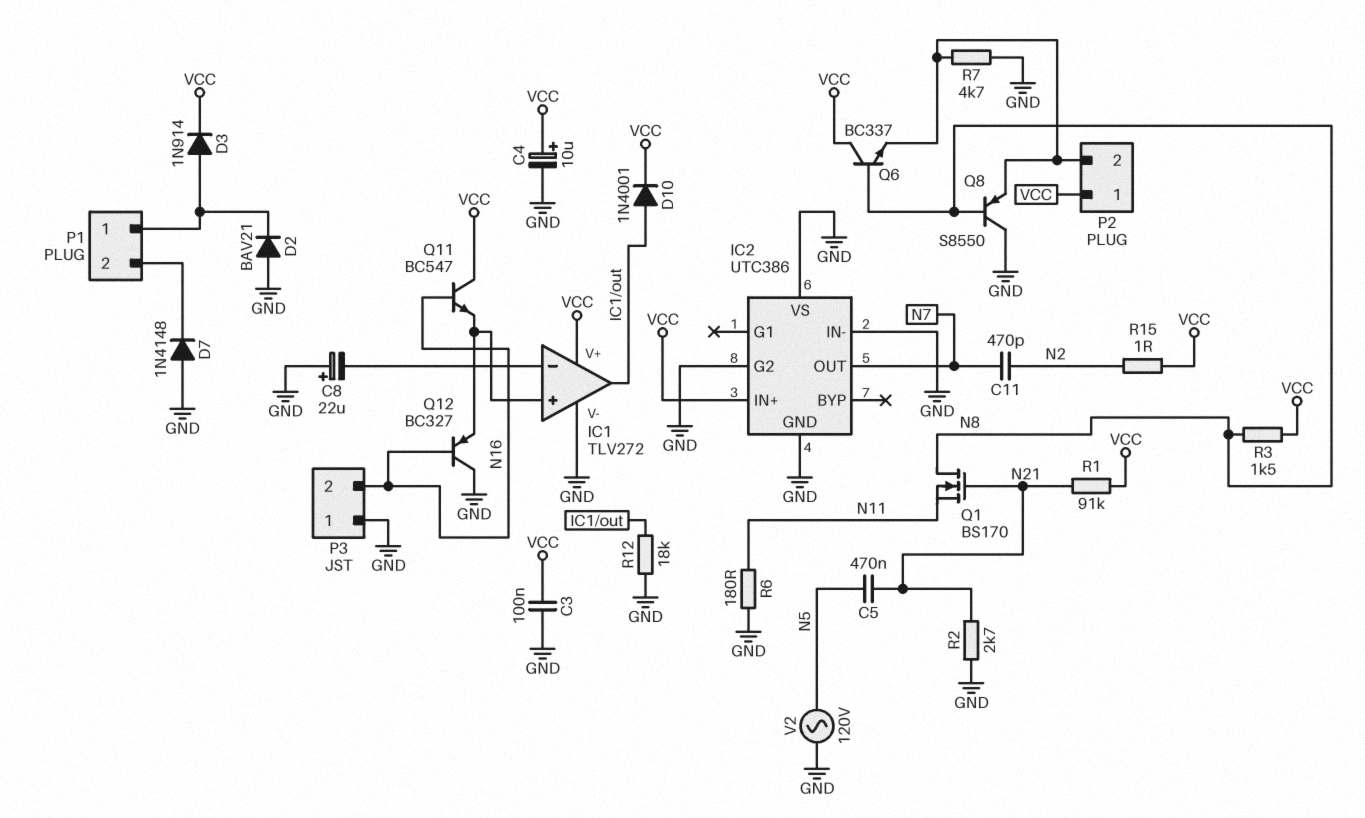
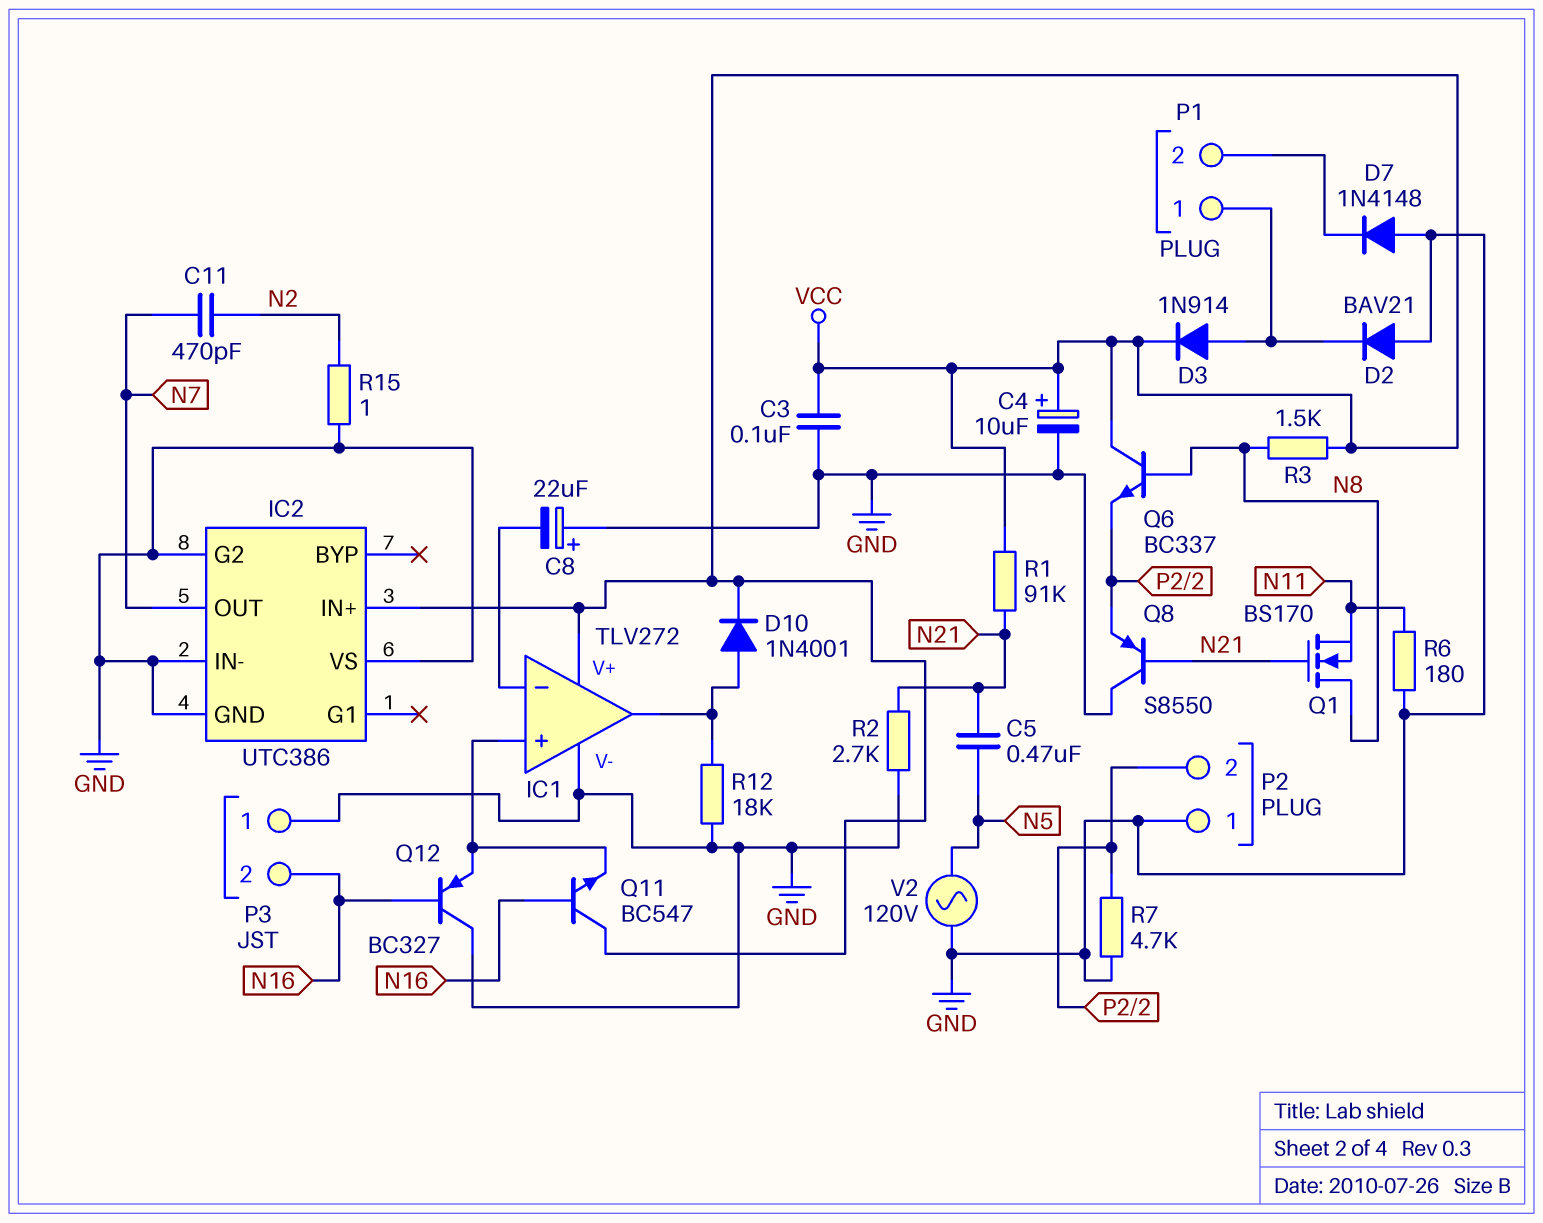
P2 pin 1: VCC -> GND
Q8: PNP S8550 (B N8, C GND, E P2/2) -> PNP S8550 (B N21, C GND, E P2/2)
R15: 1 (N2, VCC) -> 1 (GND, N2)

